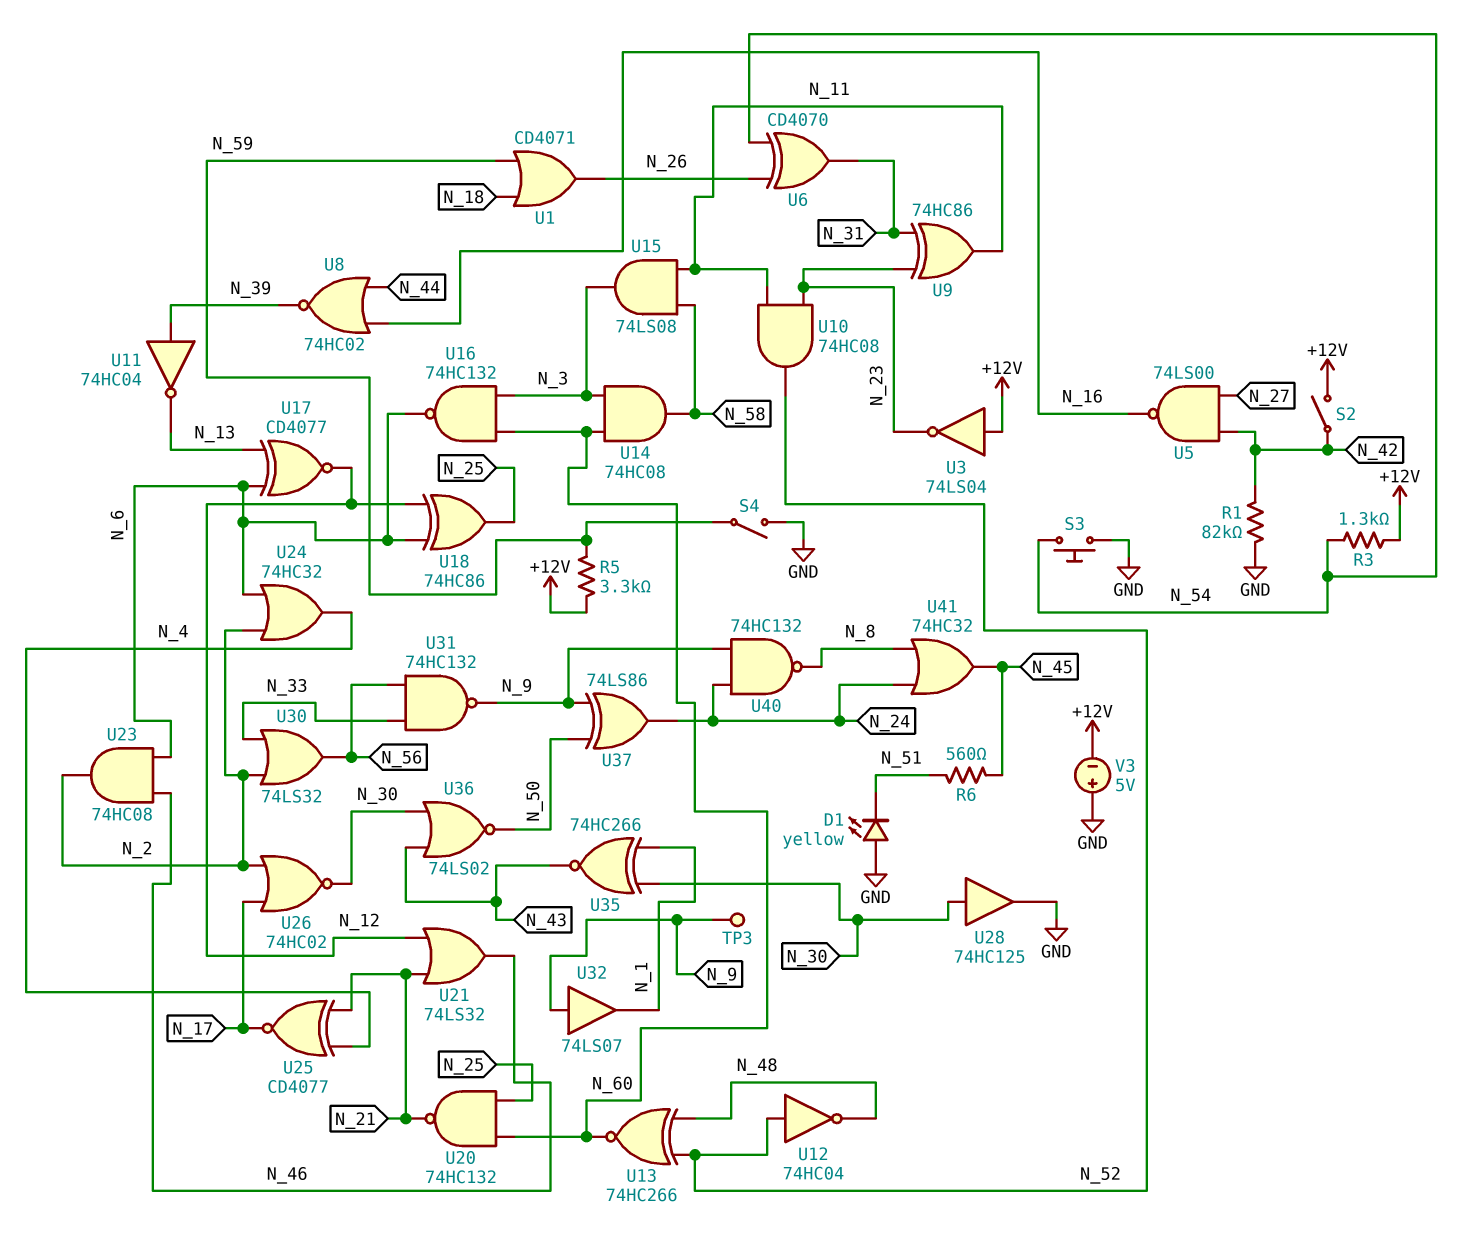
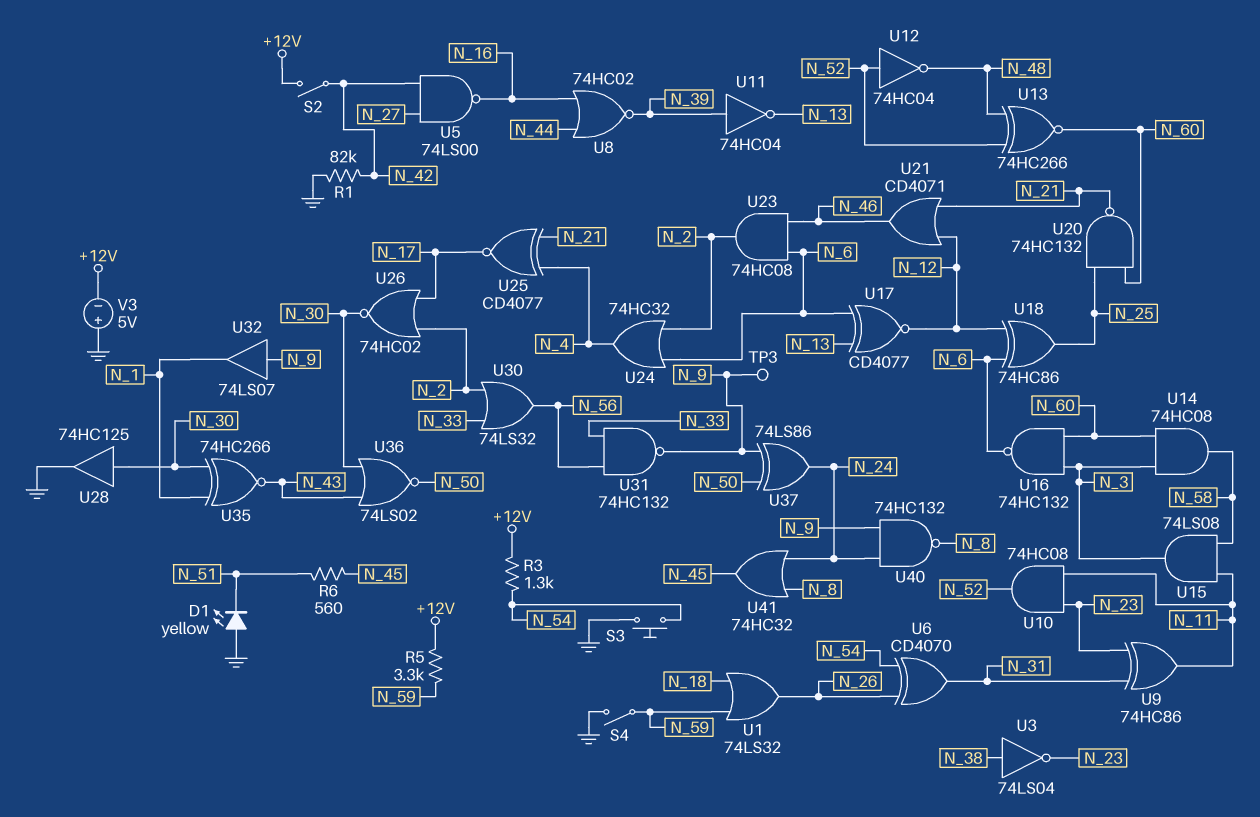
U1: OR CD4071 (in N_18, in N_59, out N_26) -> OR 74LS32 (in N_18, in N_59, out N_26)
U3: NOT 74LS04 (in +12V, out N_23) -> NOT 74LS04 (in N_38, out N_23)
U21: OR 74LS32 (in N_12, in N_21, out N_46) -> OR CD4071 (in N_12, in N_21, out N_46)

